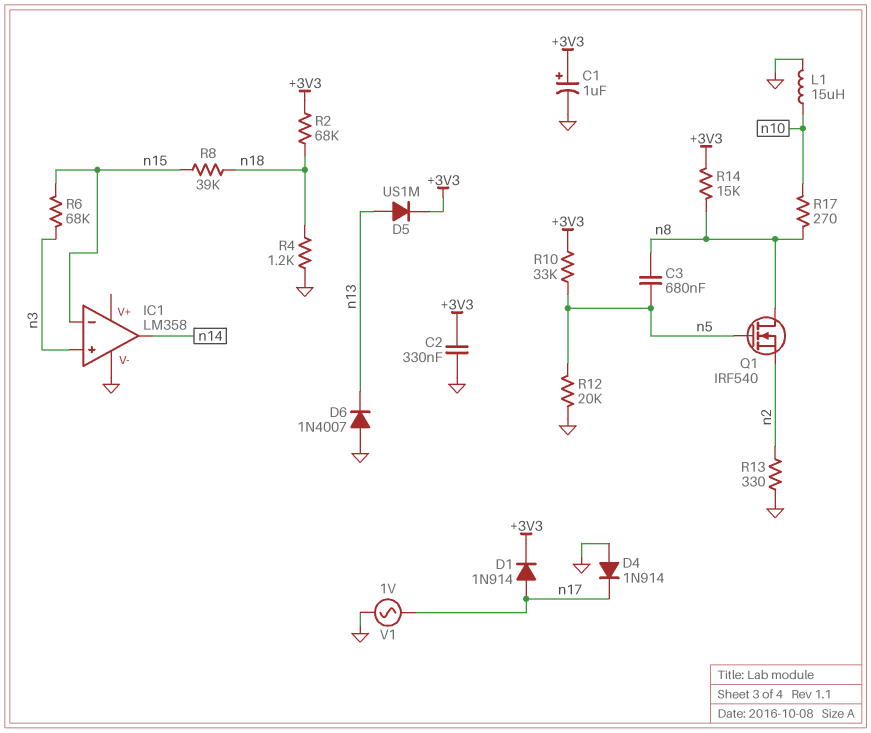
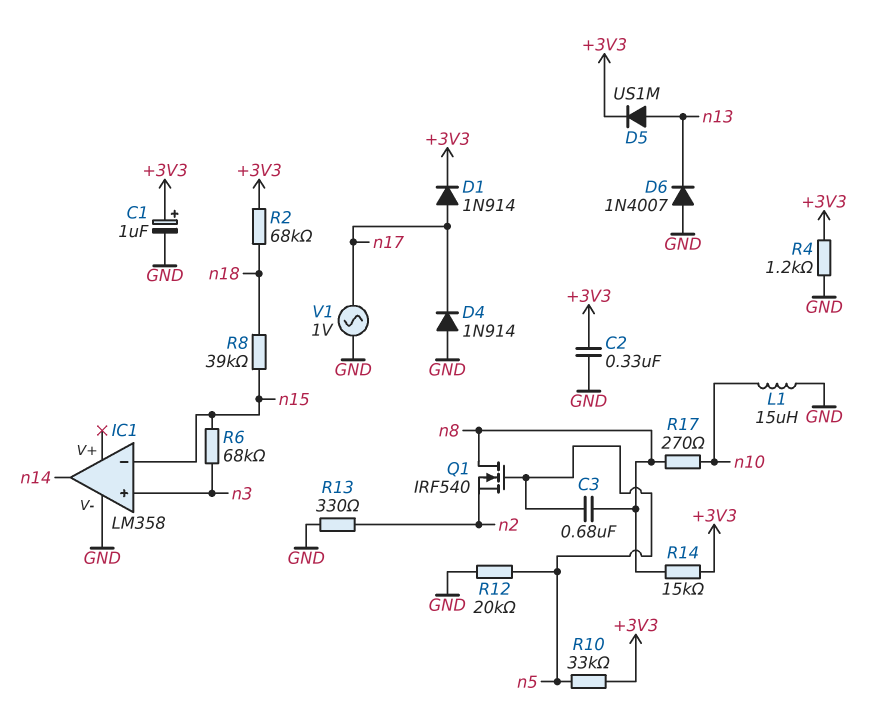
R4: 1.2k (GND, n18) -> 1.2k (+3V3, GND)

